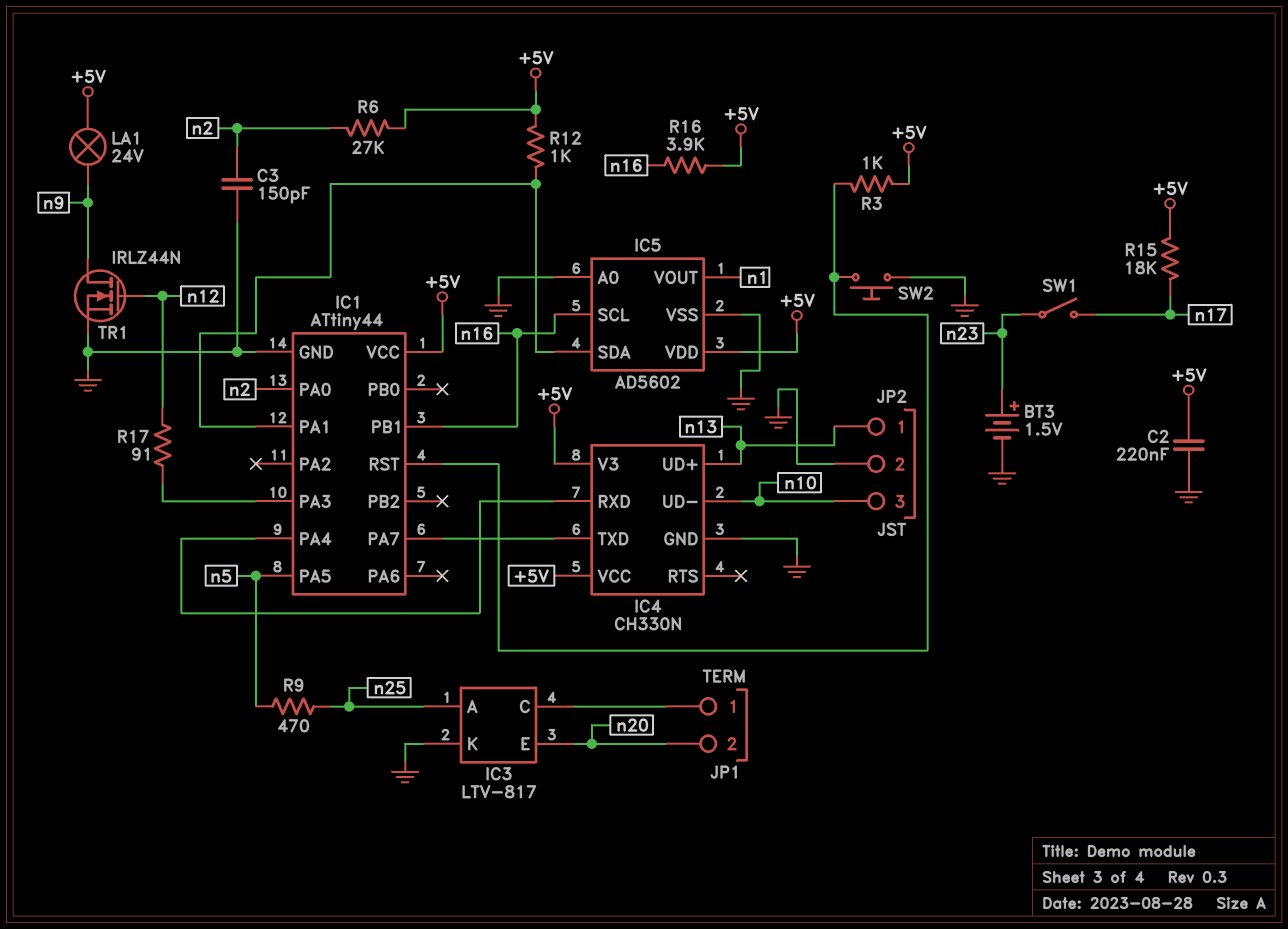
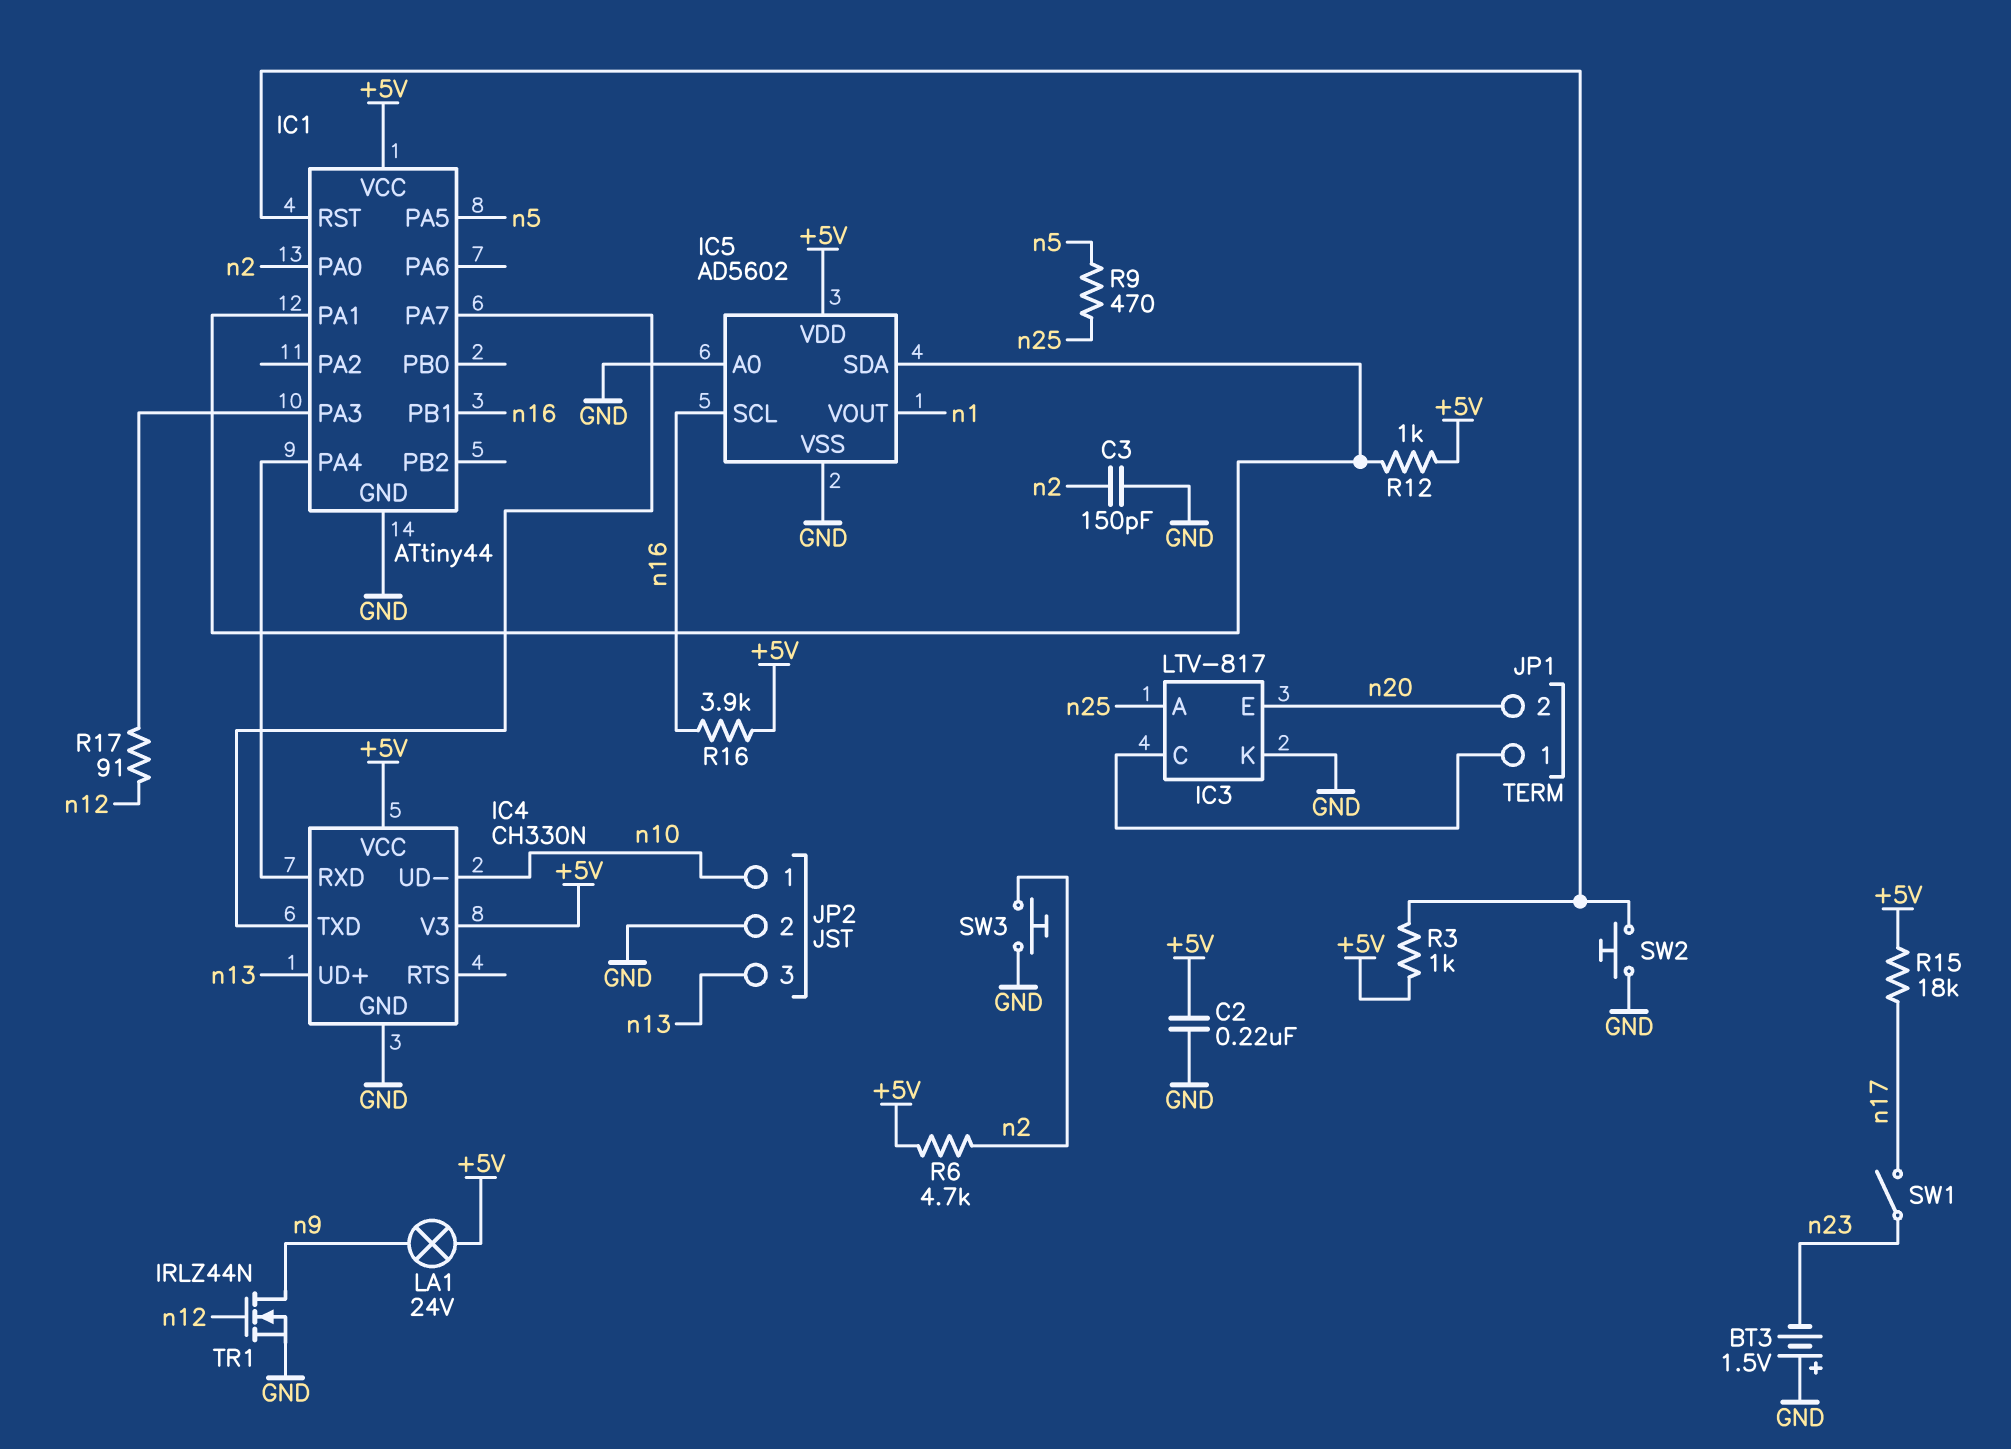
BT3: 1.5V (plus n23, minus GND) -> 1.5V (plus GND, minus n23)
JP2 pin 1: n13 -> n10
JP2 pin 3: n10 -> n13
R6: 27k (+5V, n2) -> 4.7k (+5V, n2)
SW3: none -> button (GND, n2)

